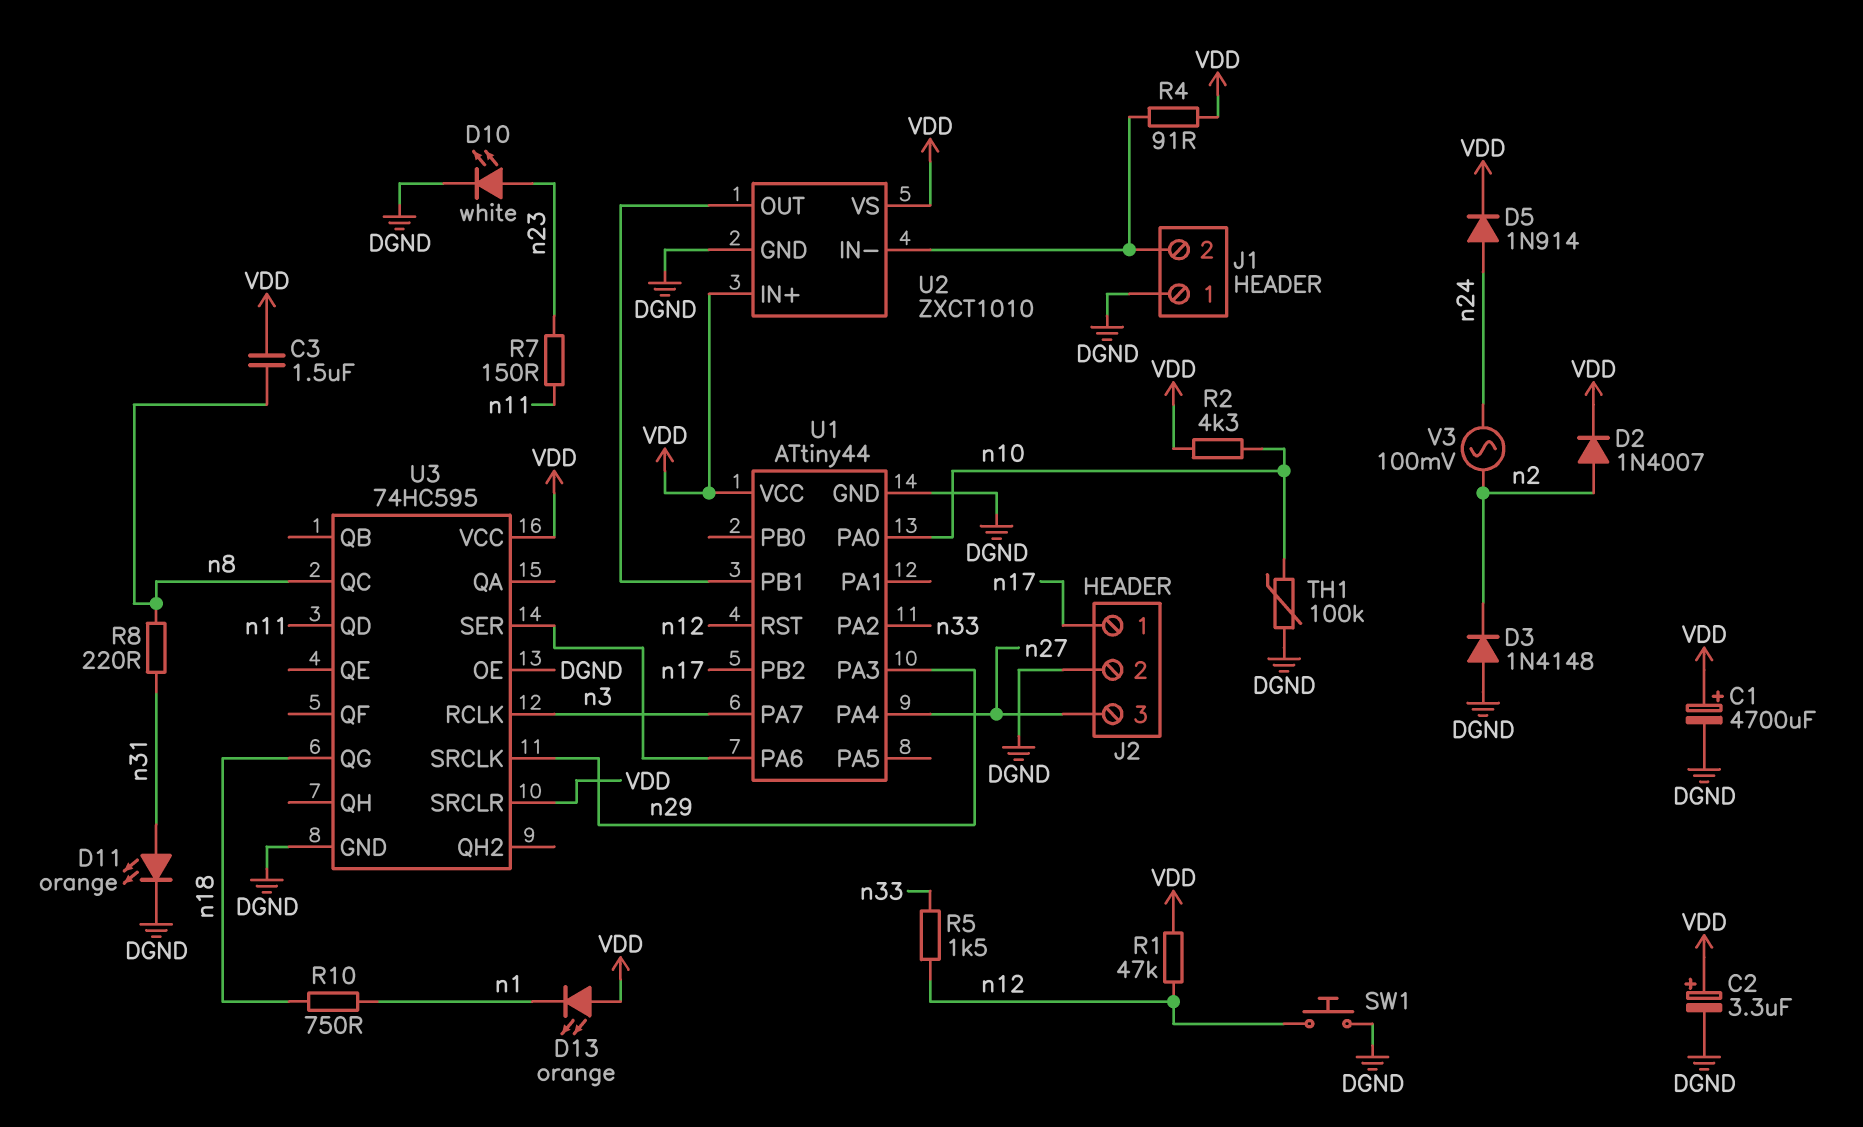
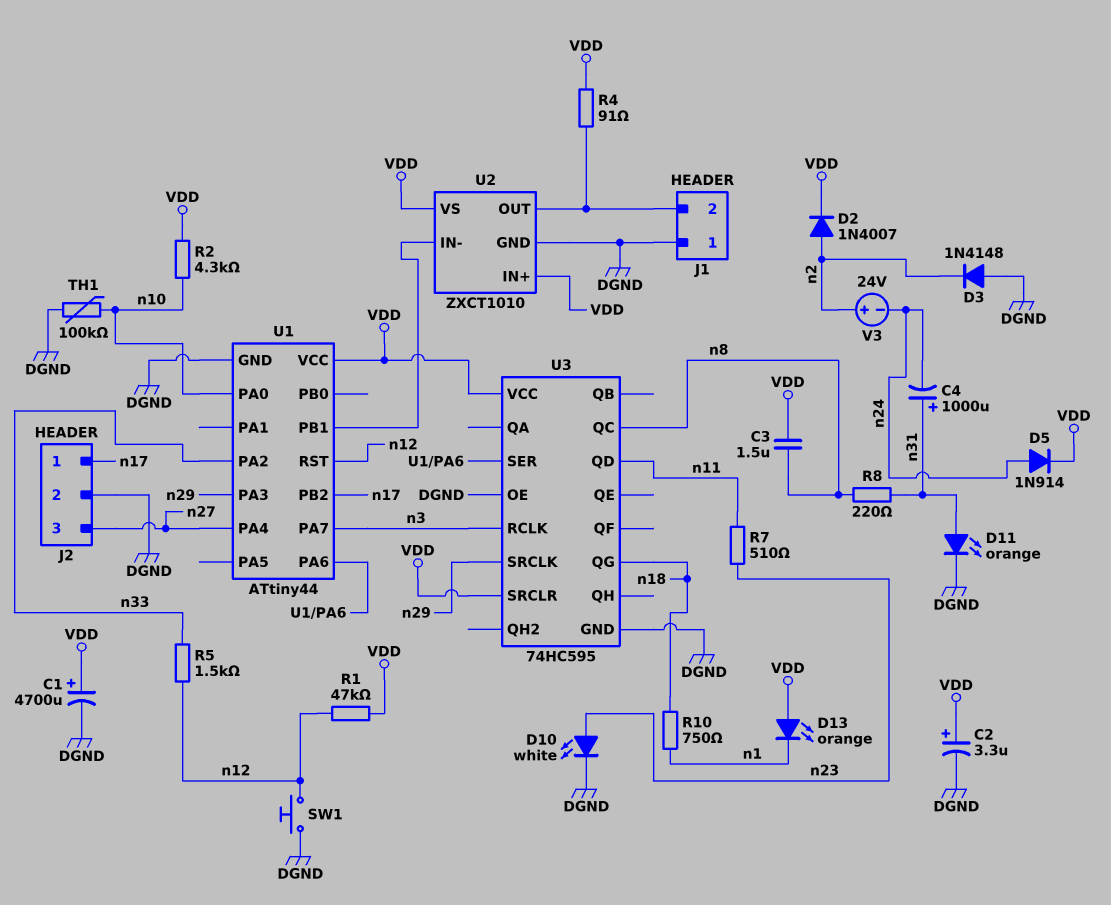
C4: none -> 1000uF (plus n31, minus n24)
R7: 150 (n11, n23) -> 510 (n11, n23)
U2 pin IN-: J1/2 -> U1/PB1
U2 pin OUT: U1/PB1 -> J1/2
V3: AC 100mV (n2, n24) -> 24V (plus n2, minus n24)

